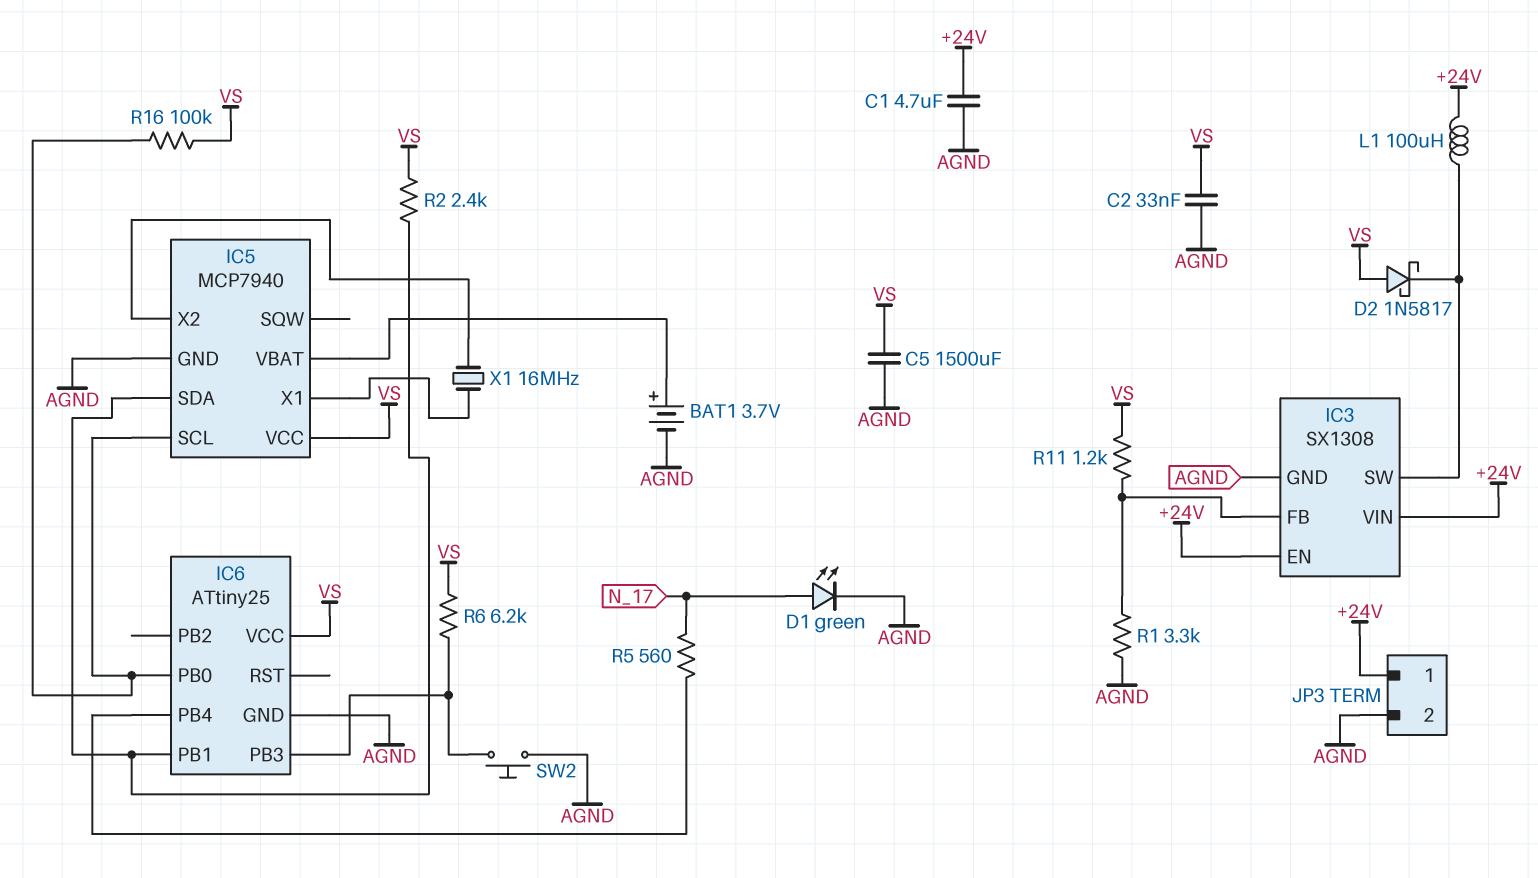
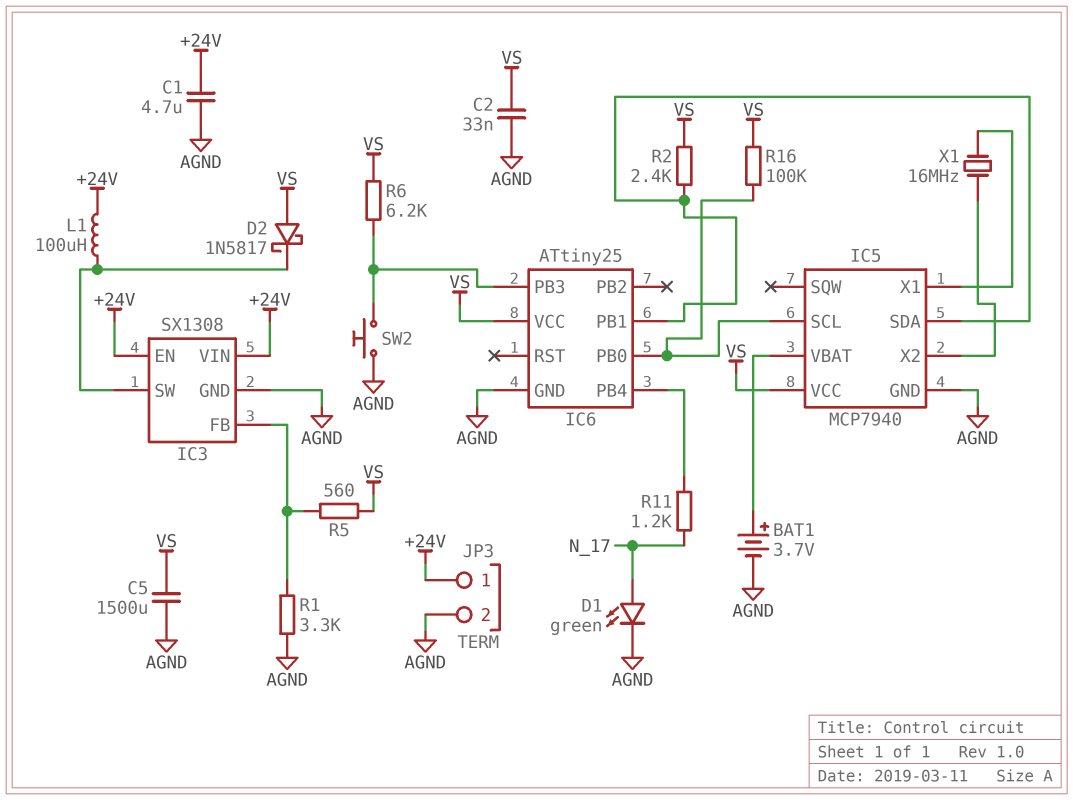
R5: 560 (IC6/PB4, N_17) -> 560 (IC3/FB, VS)
R11: 1.2k (IC3/FB, VS) -> 1.2k (IC6/PB4, N_17)

